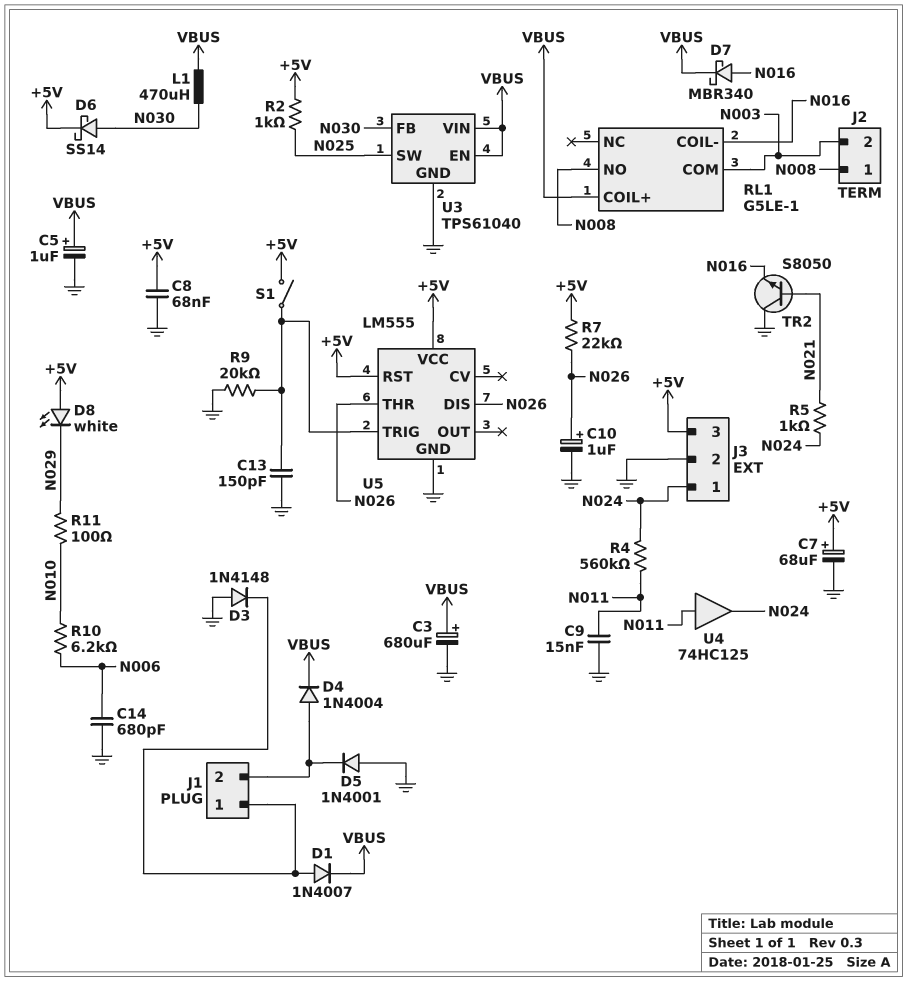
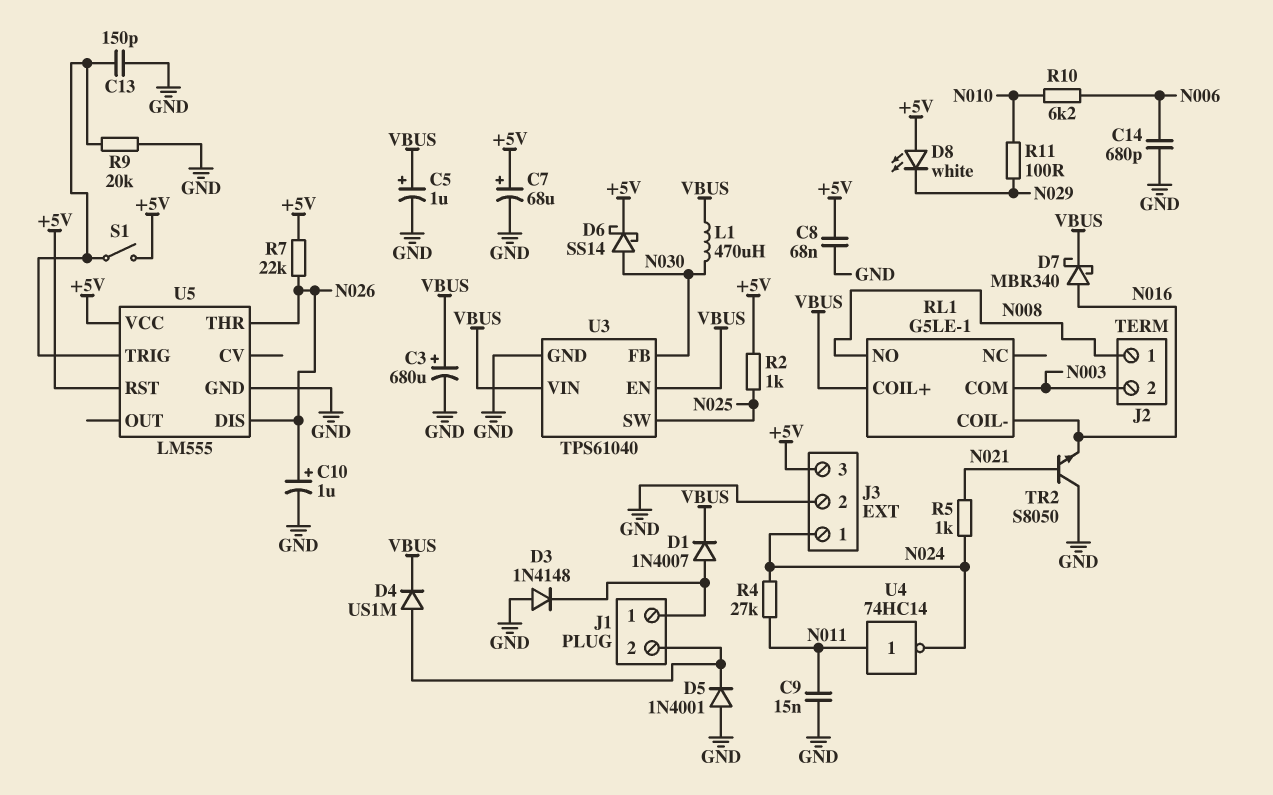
D4: diode 1N4004 (A J1/2, K VBUS) -> diode US1M (A J1/2, K VBUS)
R4: 560k (N011, N024) -> 27k (N011, N024)
U4: buffer 74HC125 (in N011, out N024) -> NOT 74HC14 (in N011, out N024)

